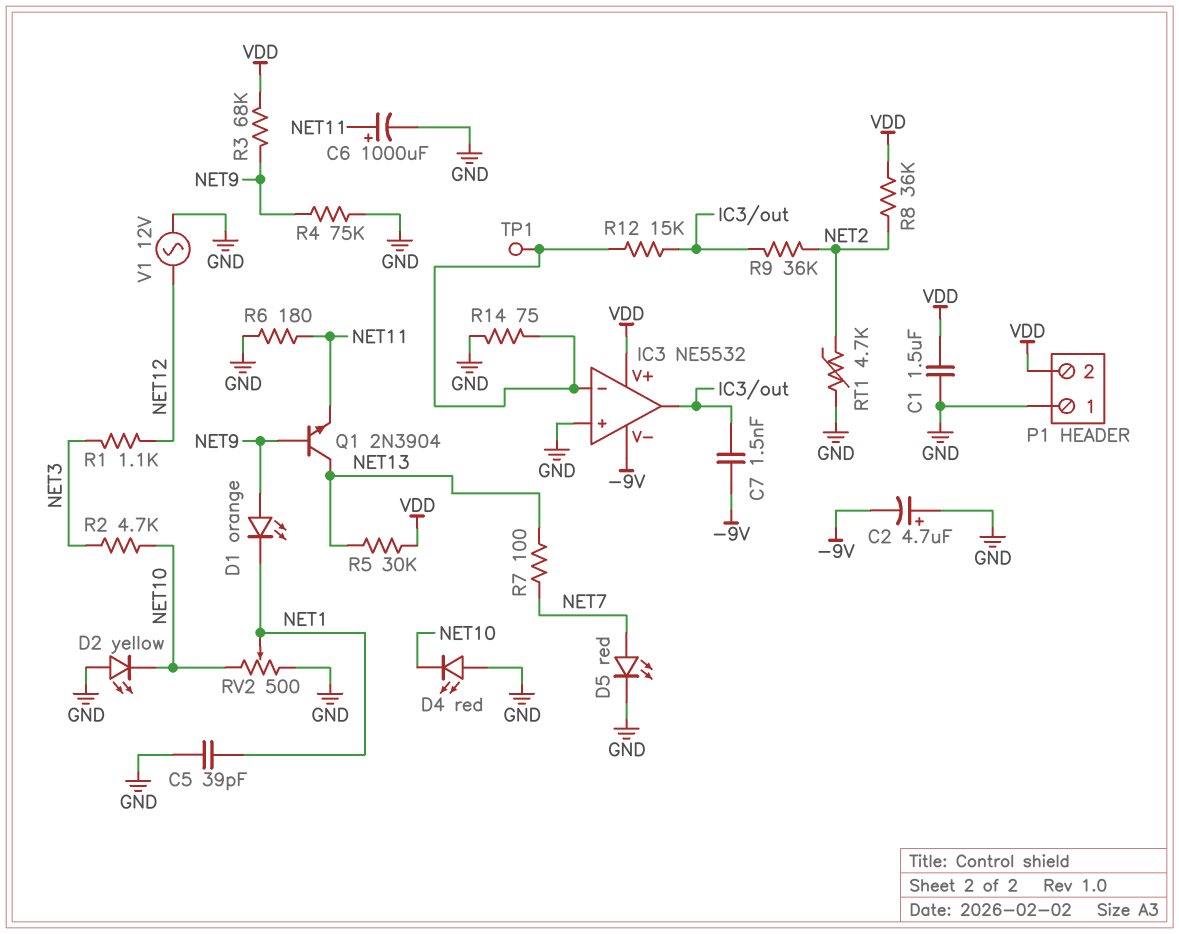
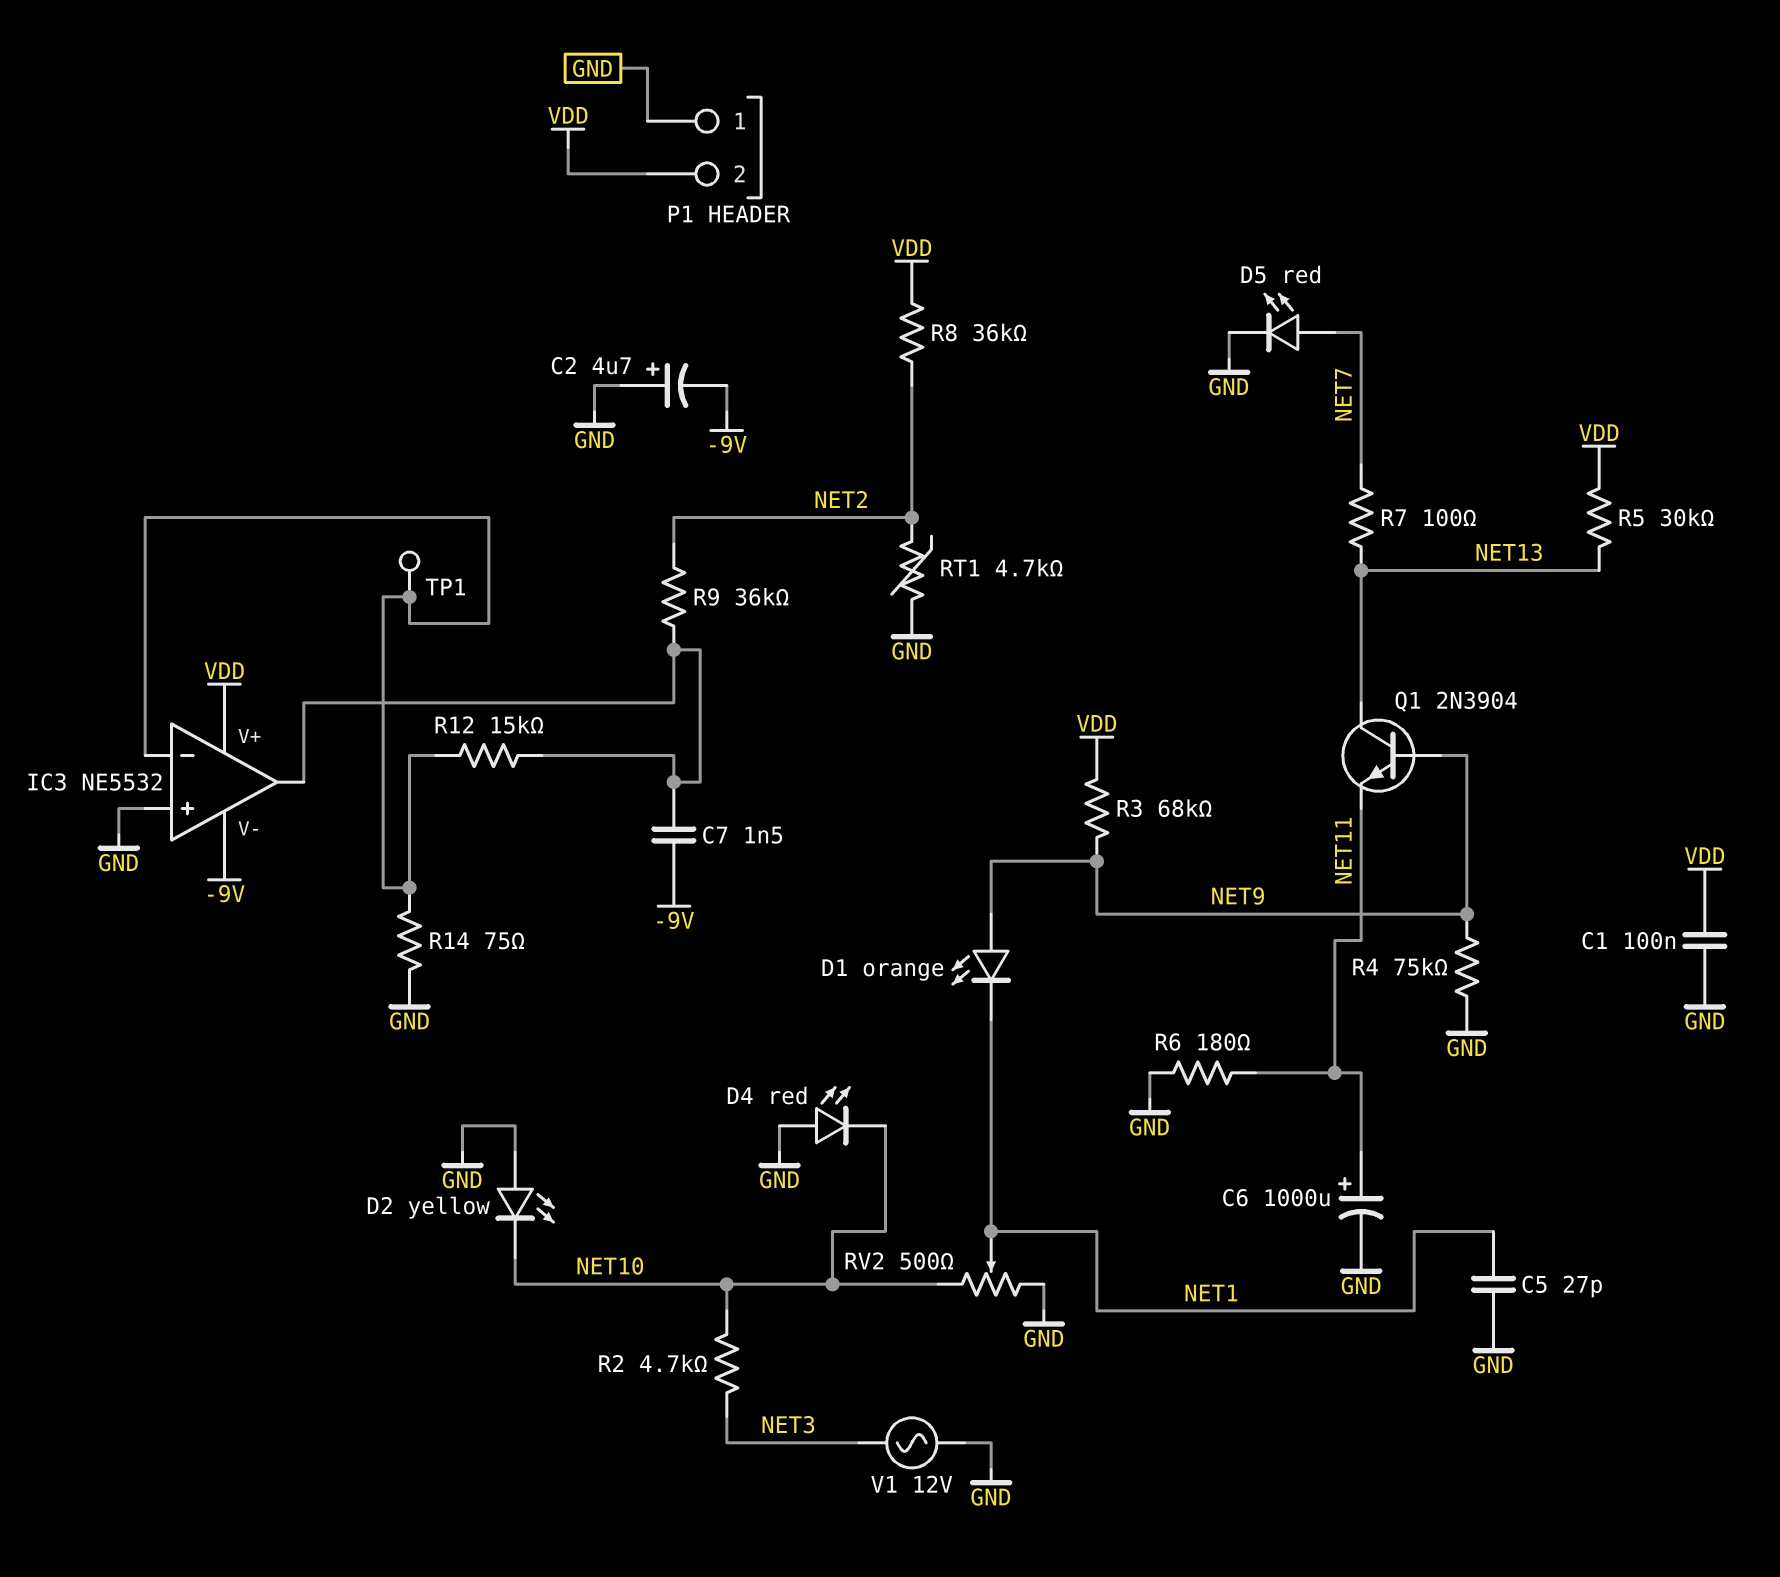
C1: 1.5uF (GND, VDD) -> 100nF (GND, VDD)
C5: 39pF (GND, NET1) -> 27pF (GND, NET1)
R1: 1.1k (NET3, NET12) -> none
V1: AC 12V (GND, NET12) -> AC 12V (GND, NET3)

